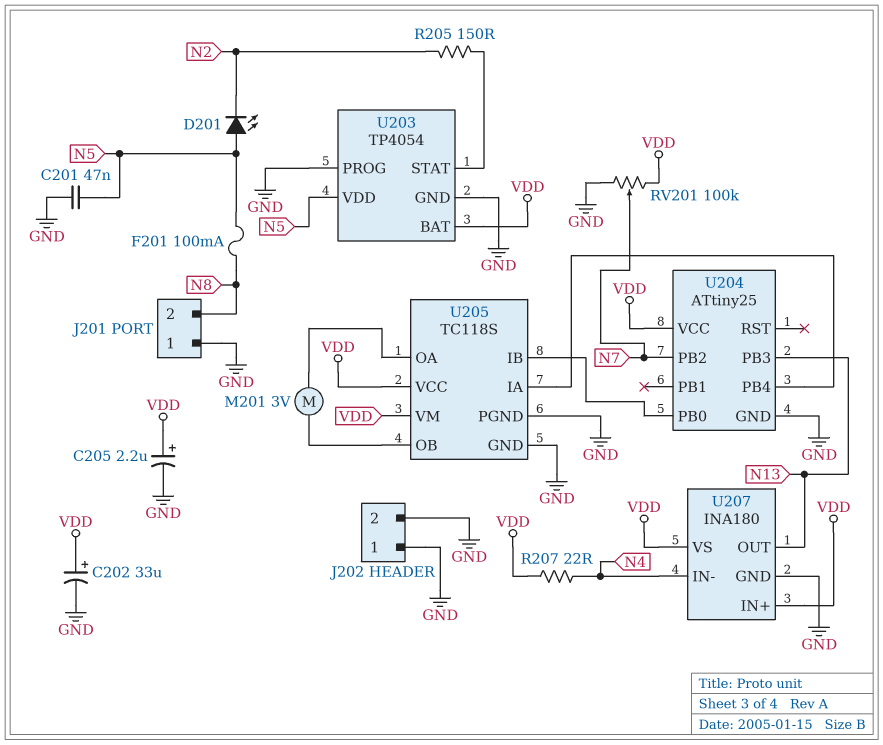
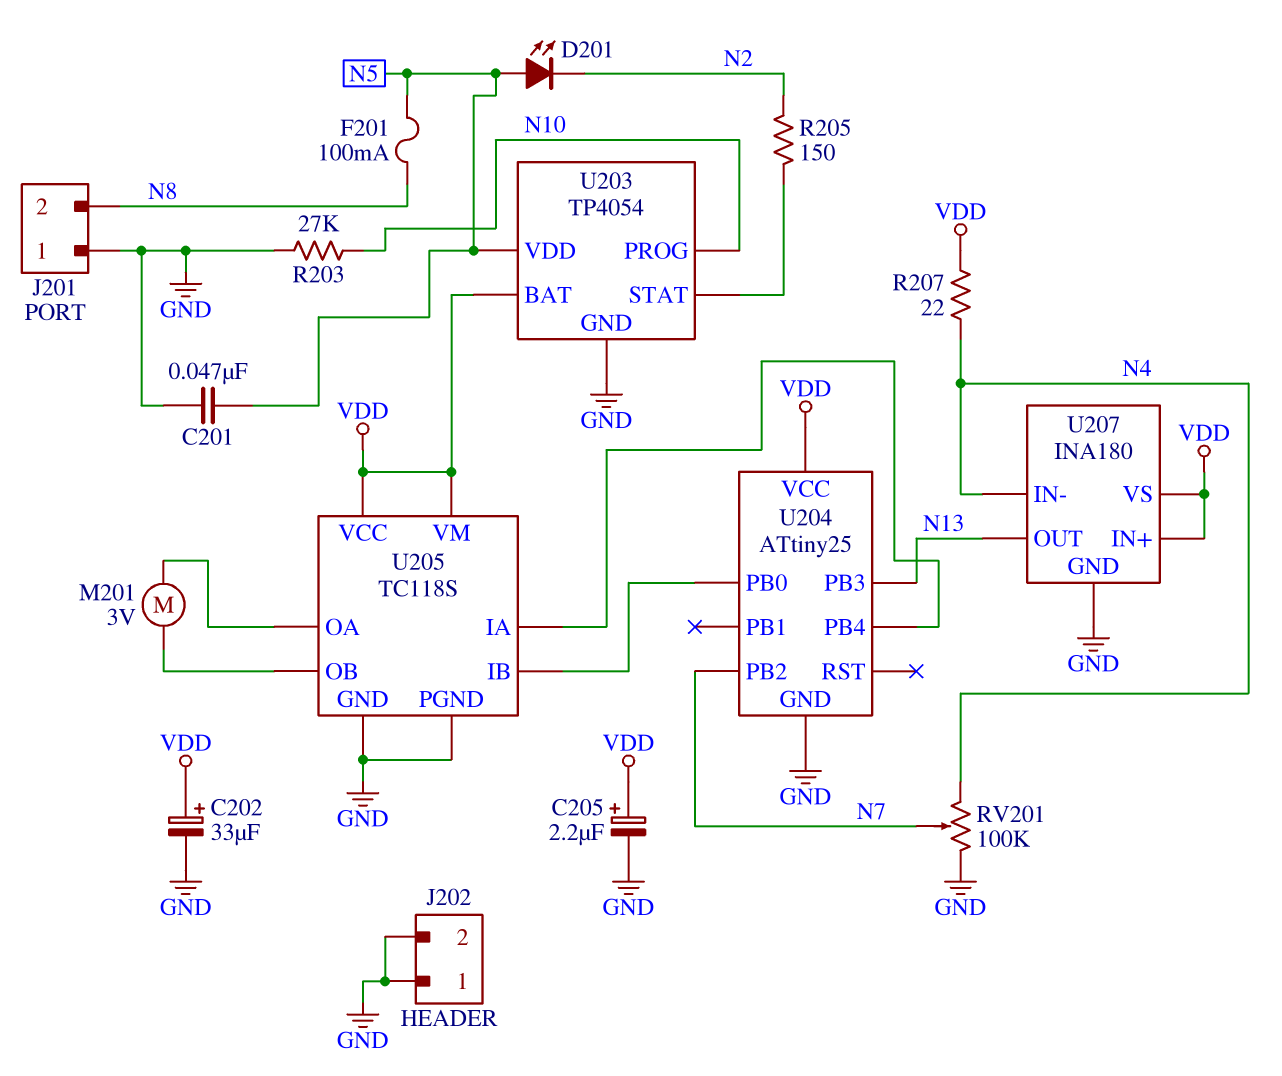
R203: none -> 27k (GND, N10)
RV201: 100k (GND, VDD, wiper N7) -> 100k (GND, N4, wiper N7)
U203 pin PROG: GND -> N10

